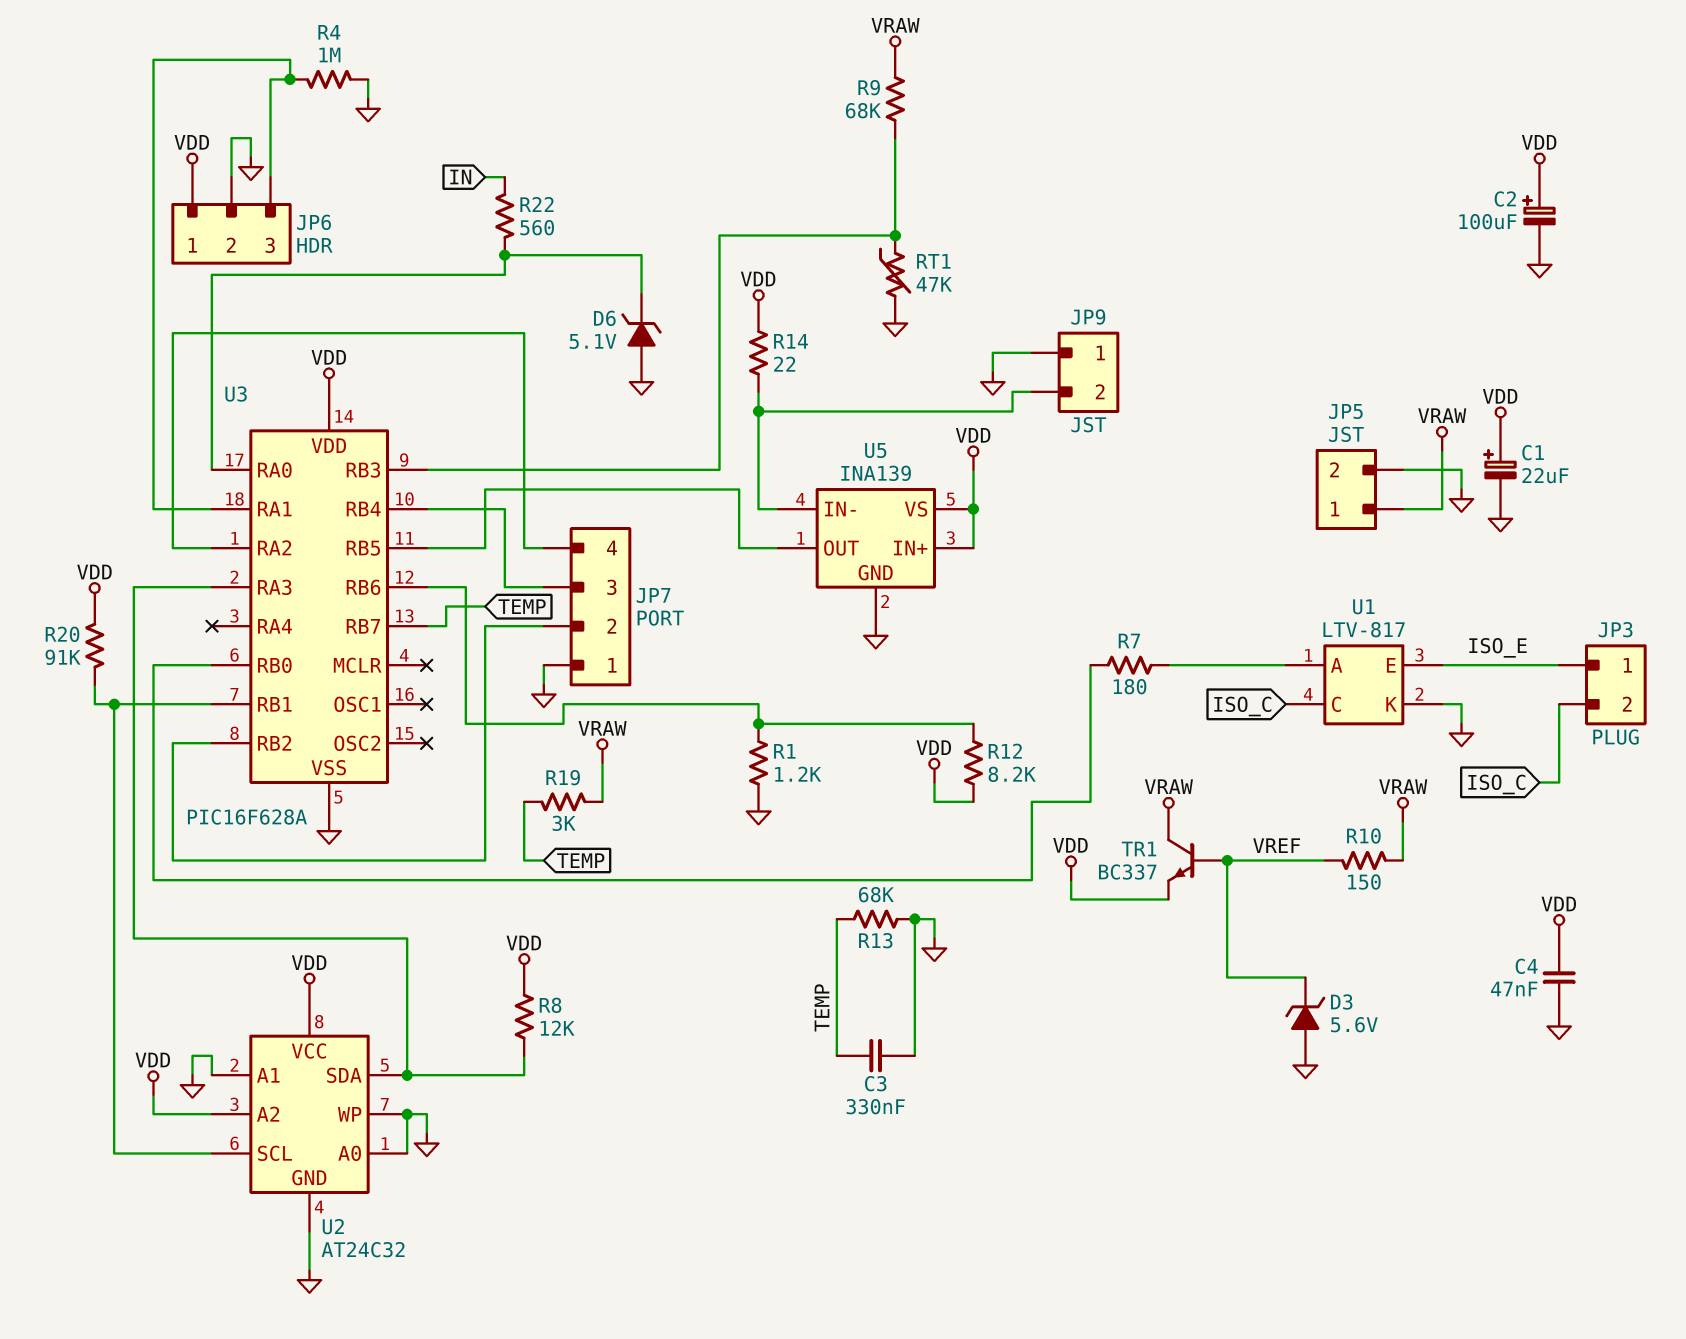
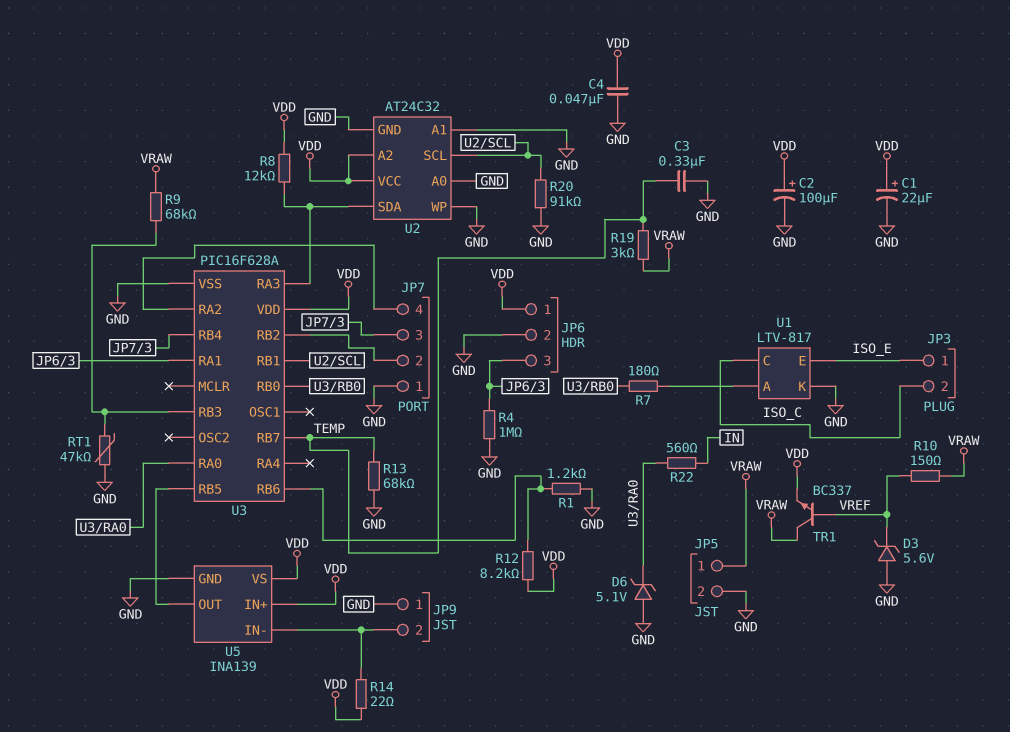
R20: 91k (U2/SCL, VDD) -> 91k (GND, U2/SCL)

